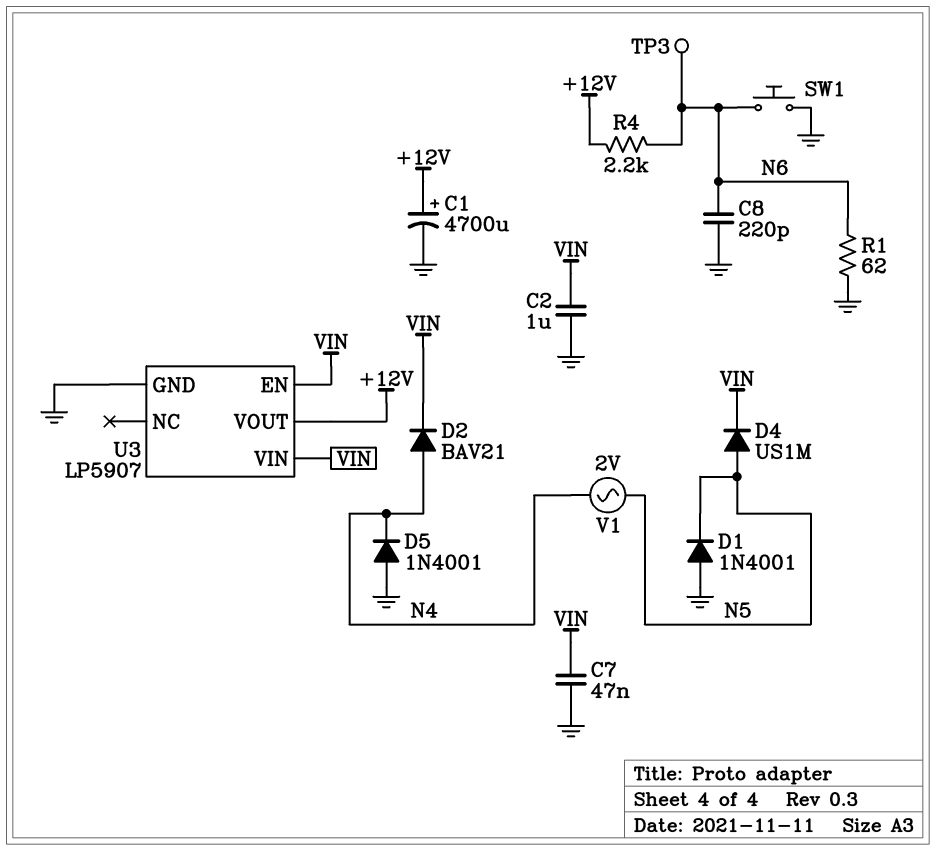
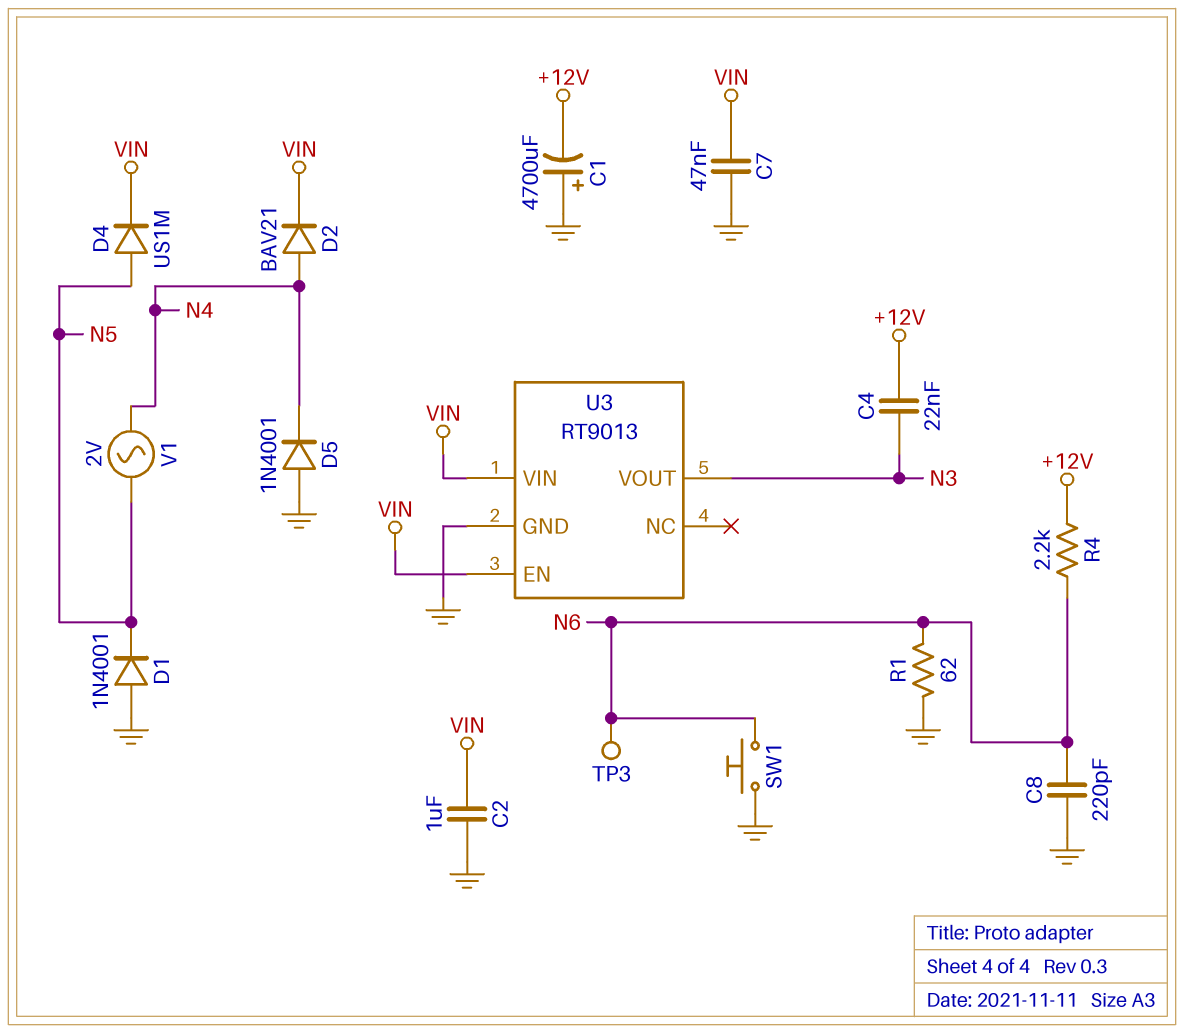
C1: 4700uF (plus +12V, minus GND) -> 4700uF (plus GND, minus +12V)
C4: none -> 22nF (+12V, N3)
U3: LP5907 -> RT9013
U3 pin VOUT: +12V -> N3

